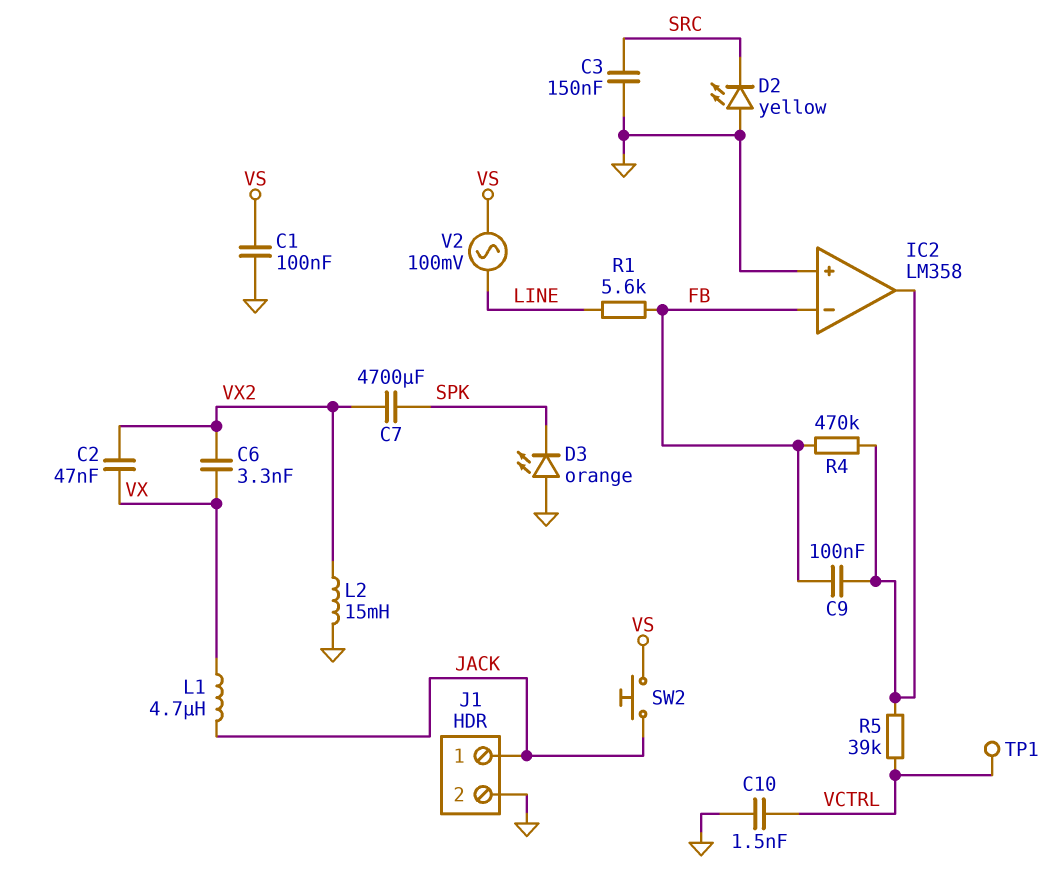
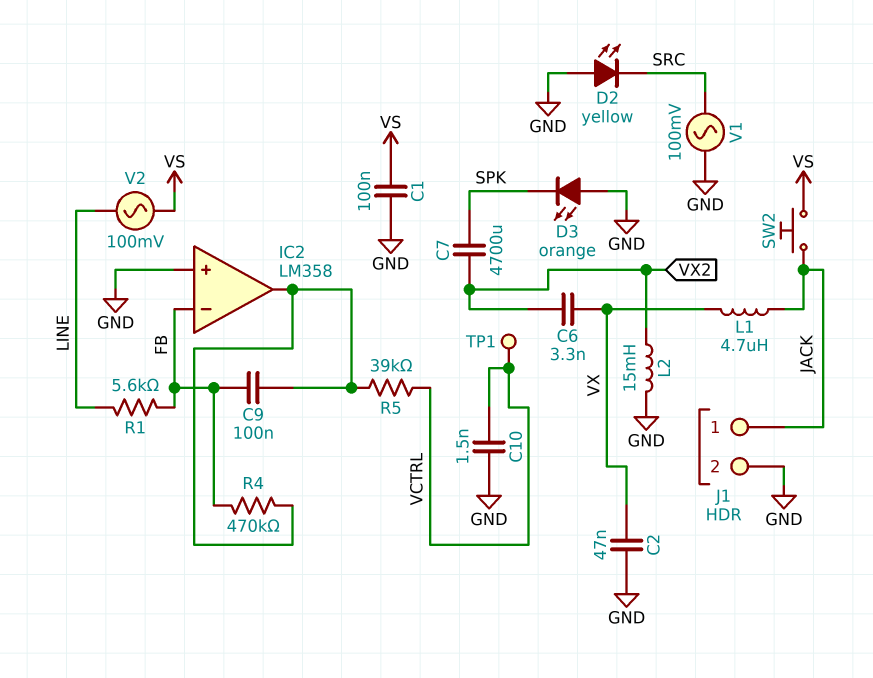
C2: 47nF (VX, VX2) -> 47nF (GND, VX)
C3: 150nF (GND, SRC) -> none
V1: none -> AC 100mV (GND, SRC)

